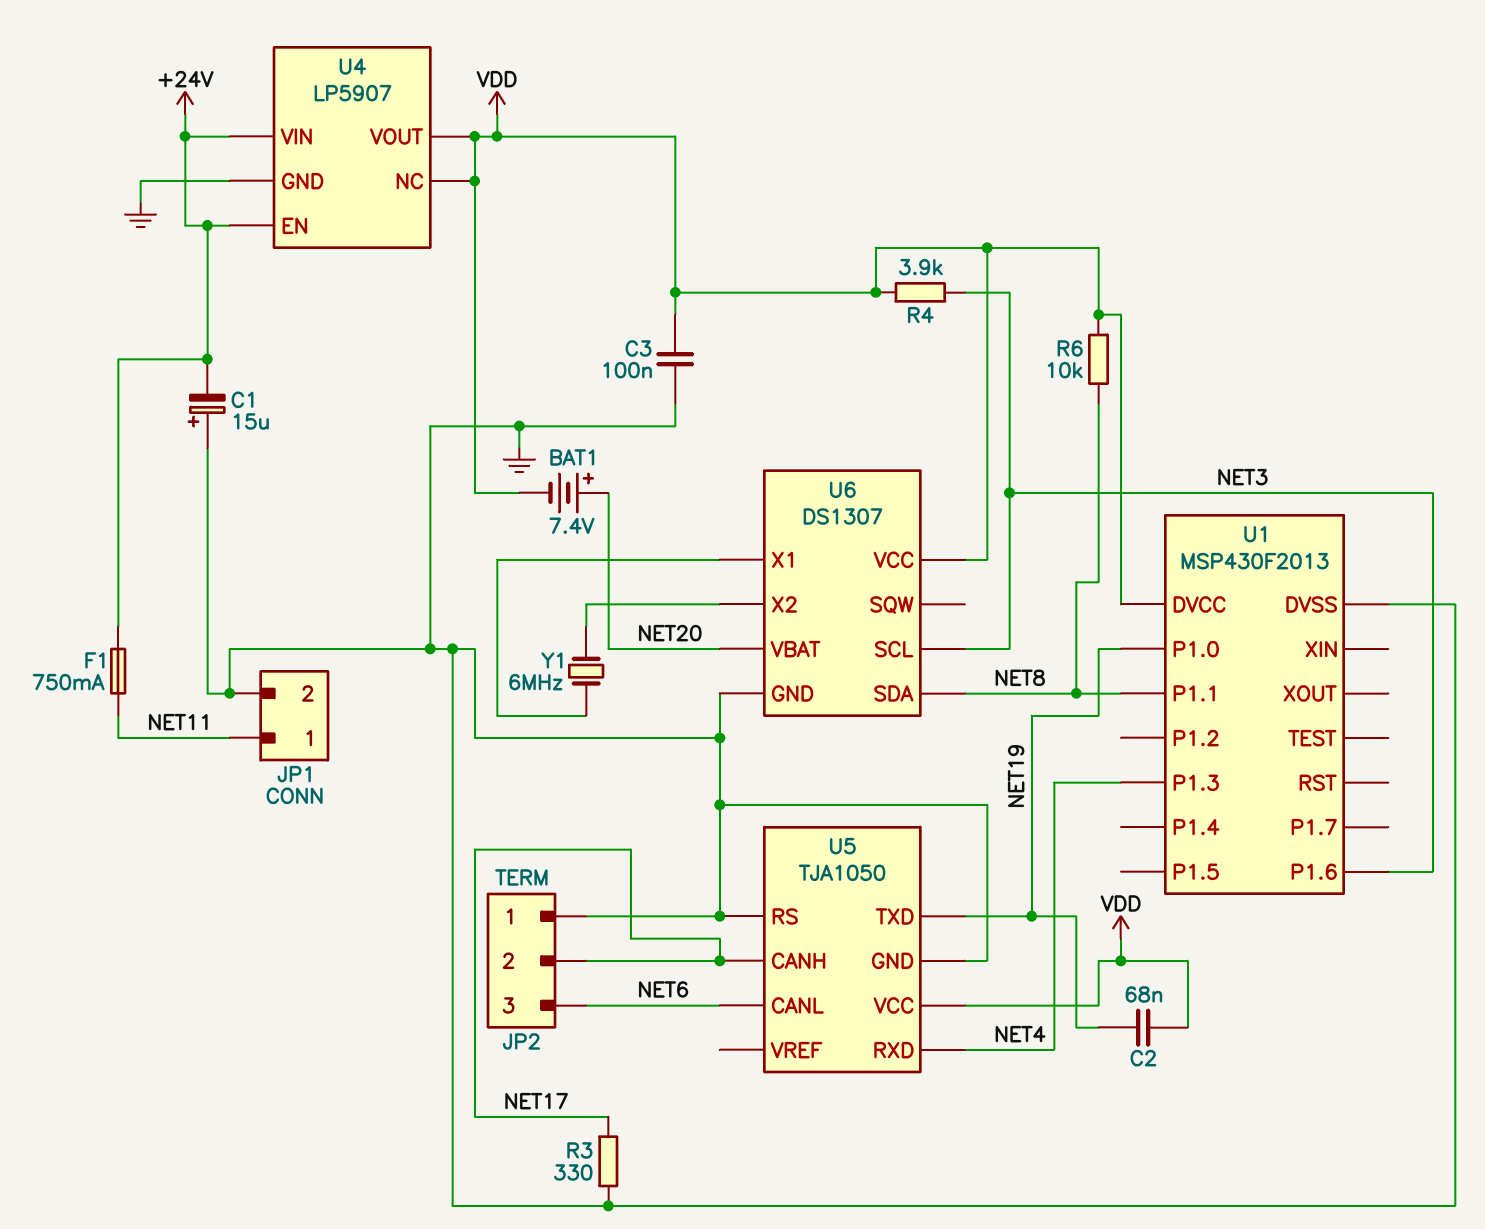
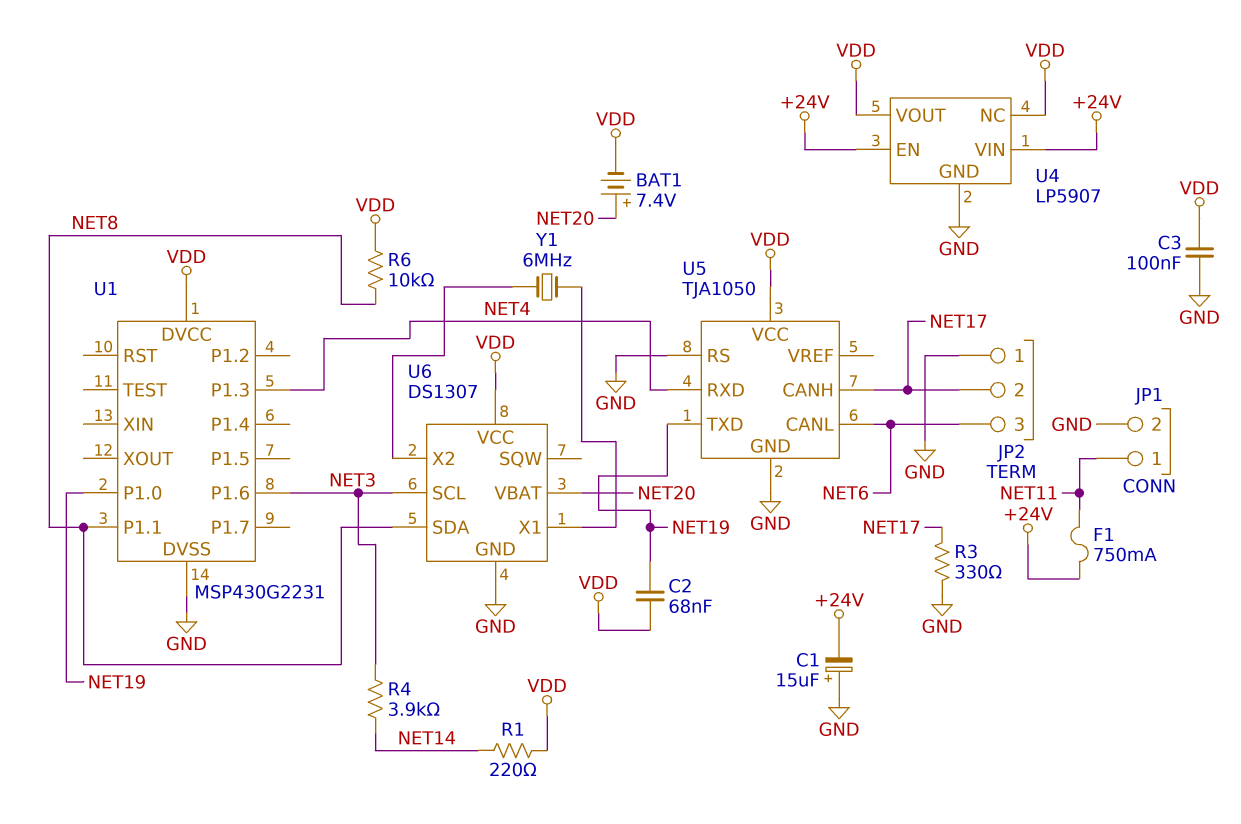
R1: none -> 220 (NET14, VDD)
R4: 3.9k (NET3, VDD) -> 3.9k (NET3, NET14)
U1: MSP430F2013 -> MSP430G2231

